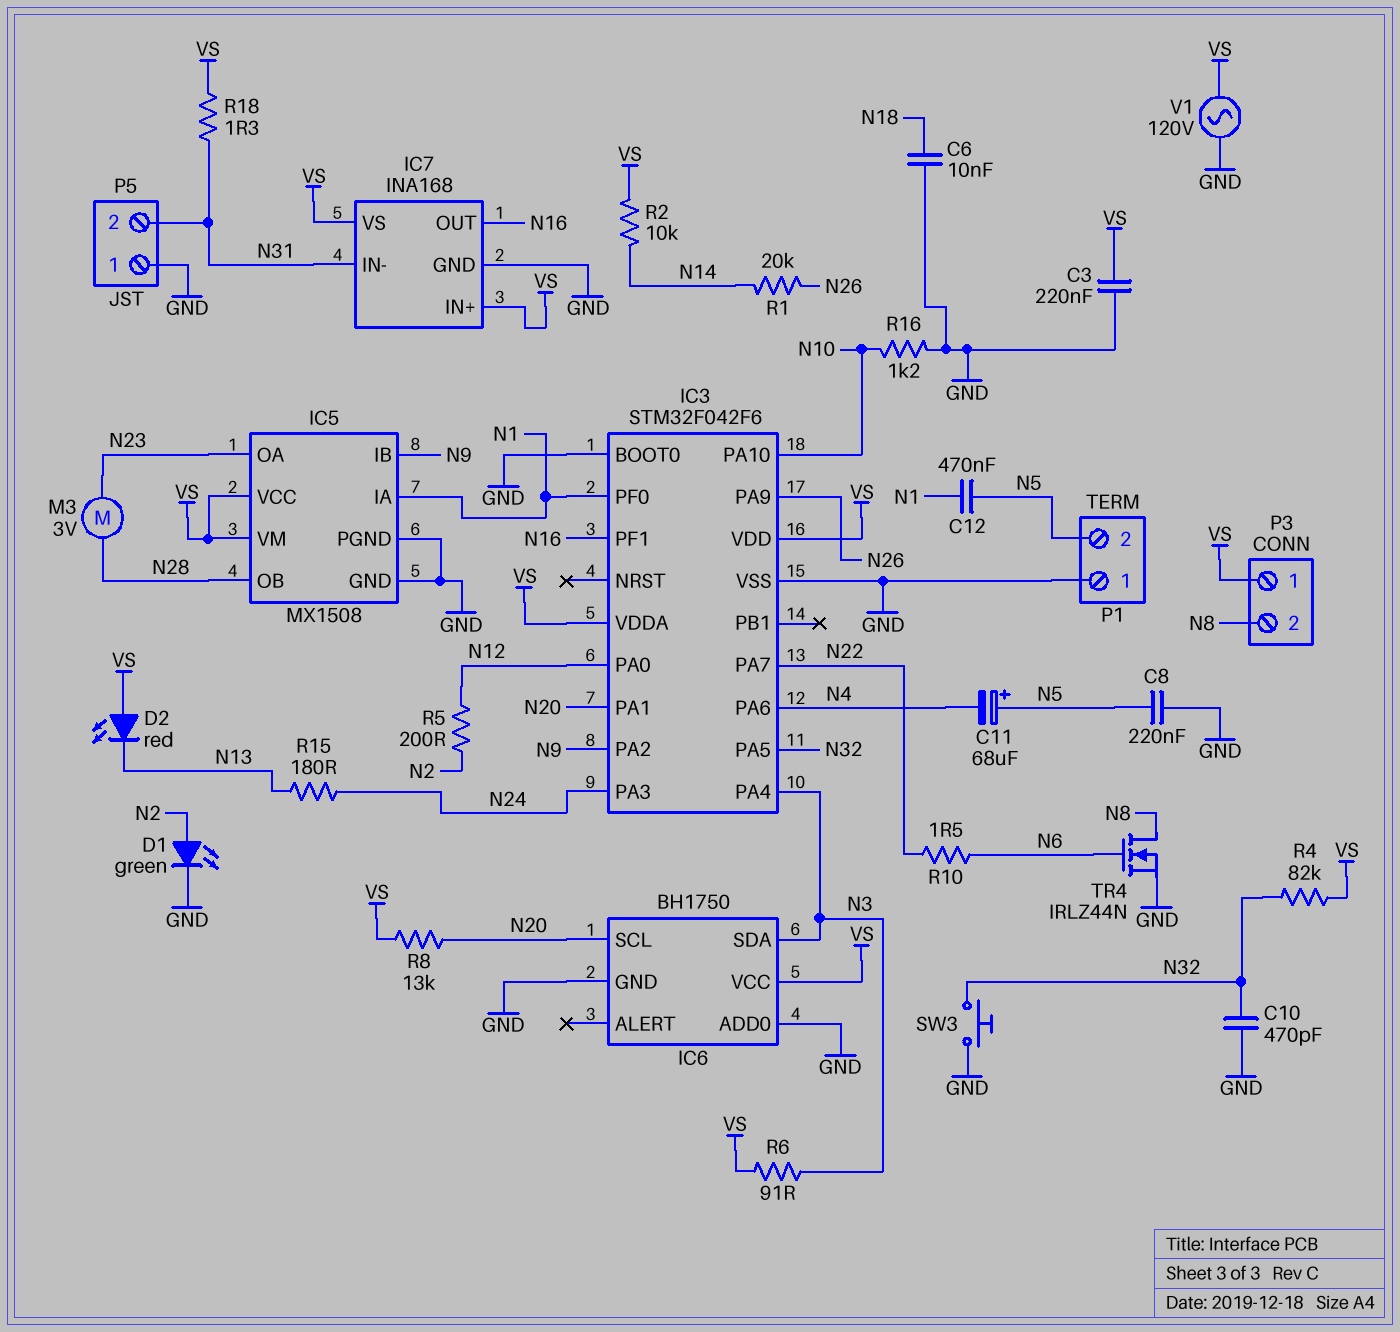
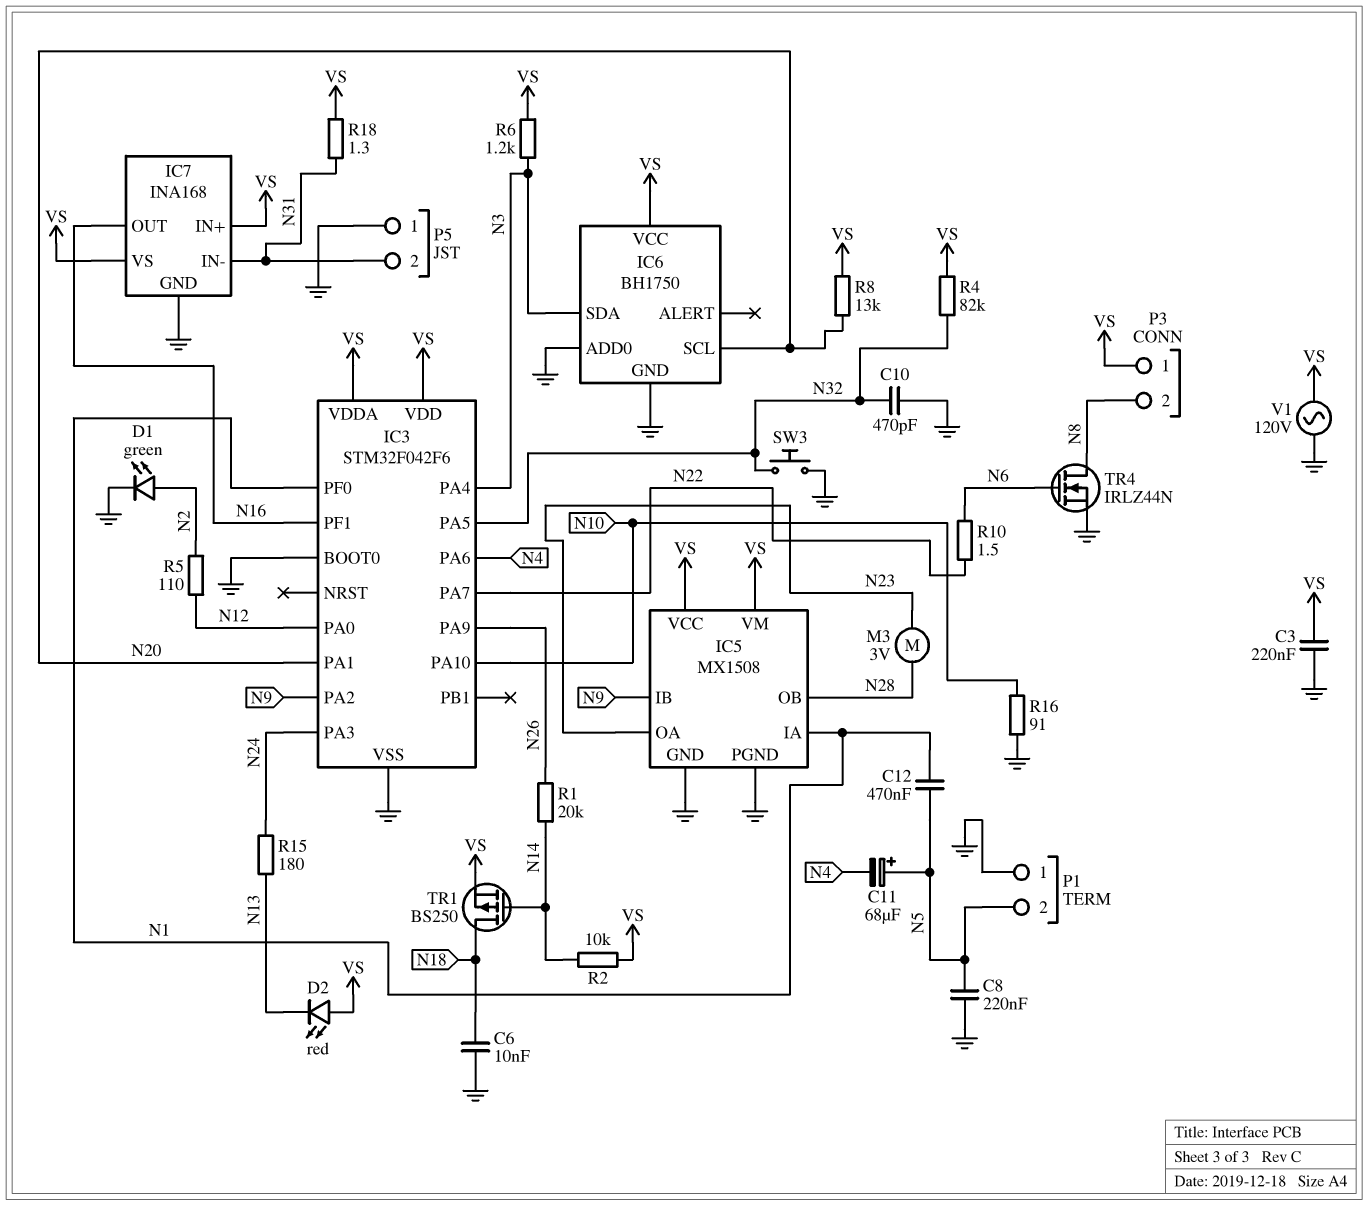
R5: 200 (N2, N12) -> 110 (N2, N12)
R6: 91 (N3, VS) -> 1.2k (N3, VS)
R16: 1.2k (GND, N10) -> 91 (GND, N10)
TR1: none -> PMOS BS250 (G N14, D N18, S VS)

